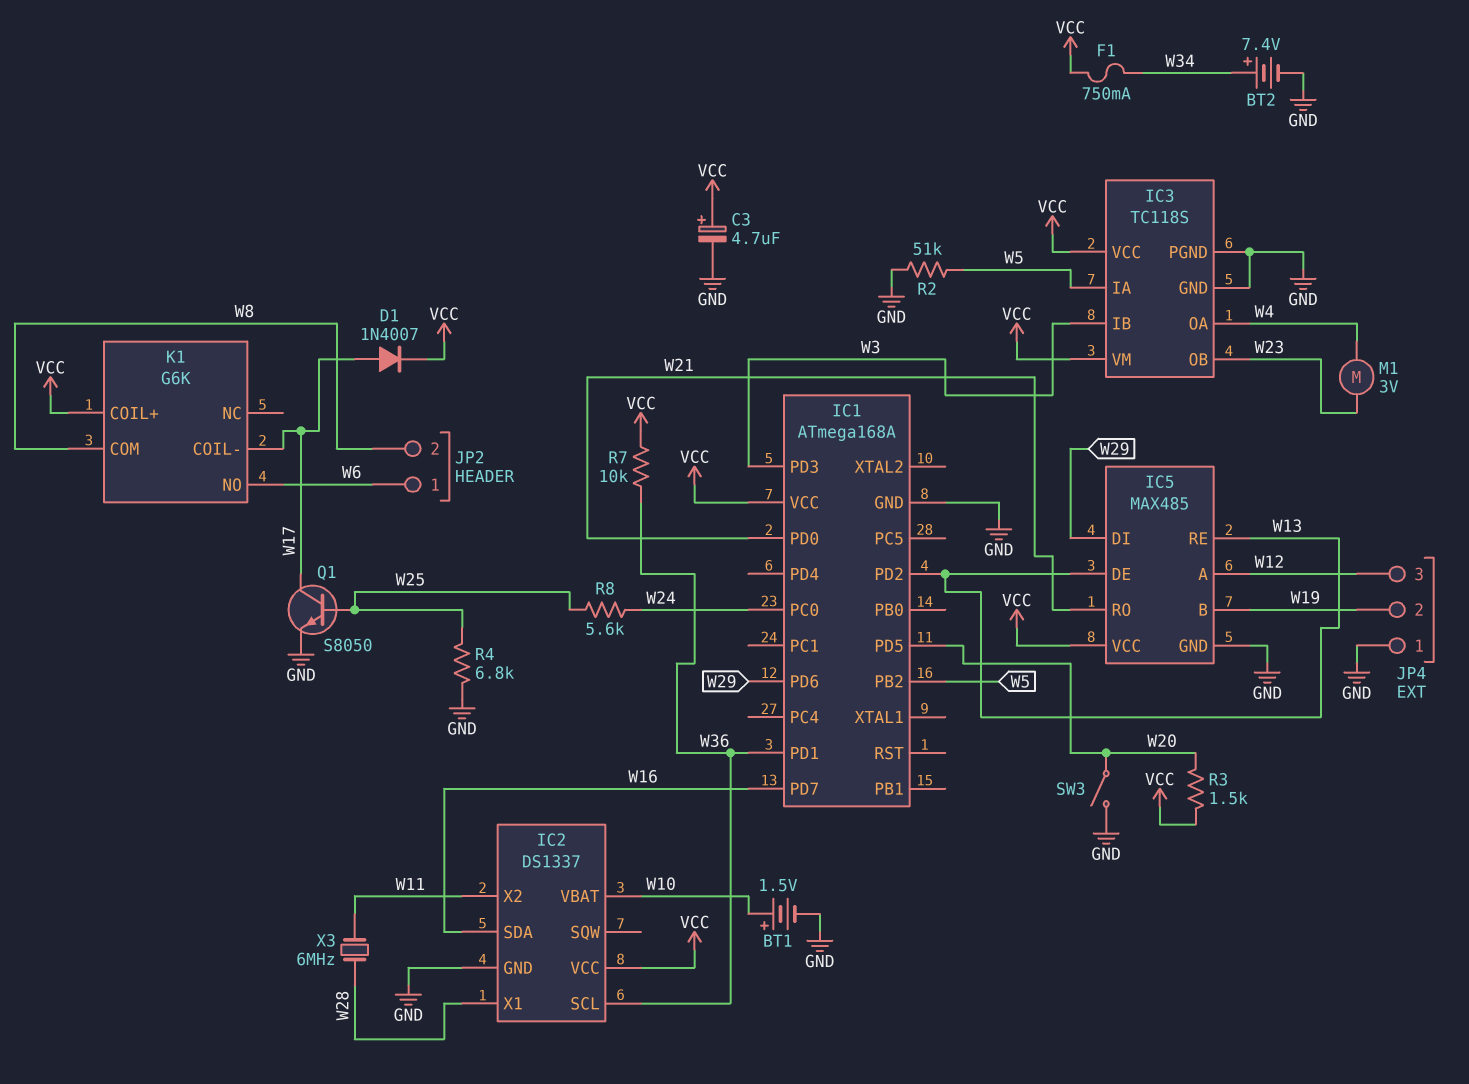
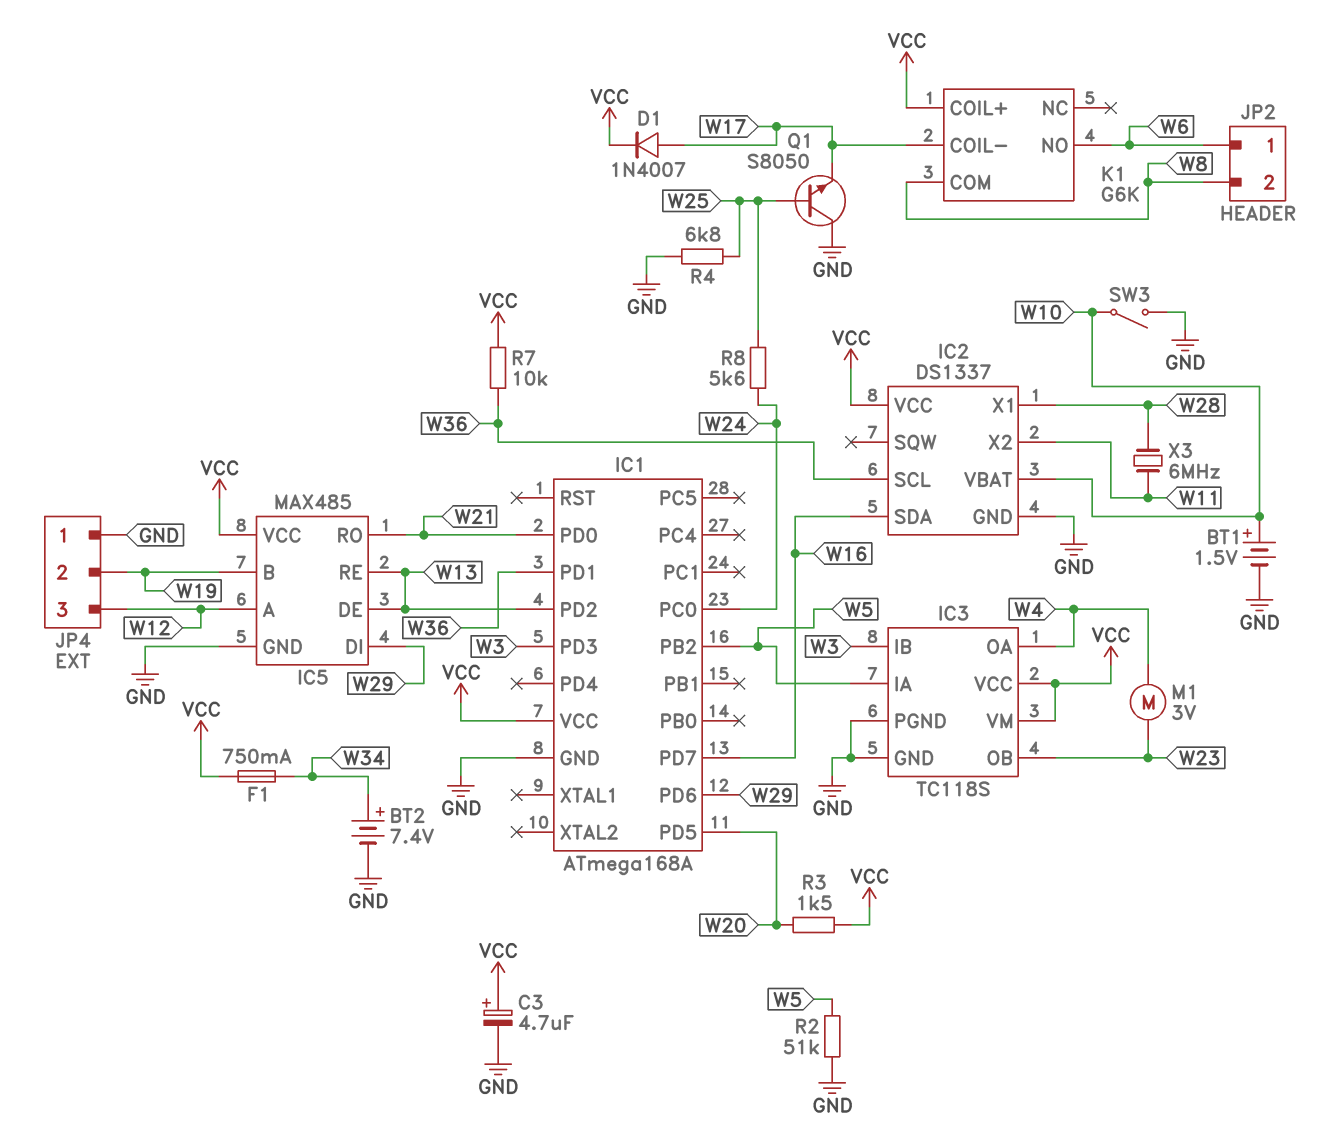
Q1: NPN S8050 (B W25, C W17, E GND) -> NPN S8050 (B W25, C GND, E W17)
SW3: switch (GND, W20) -> switch (GND, W10)

